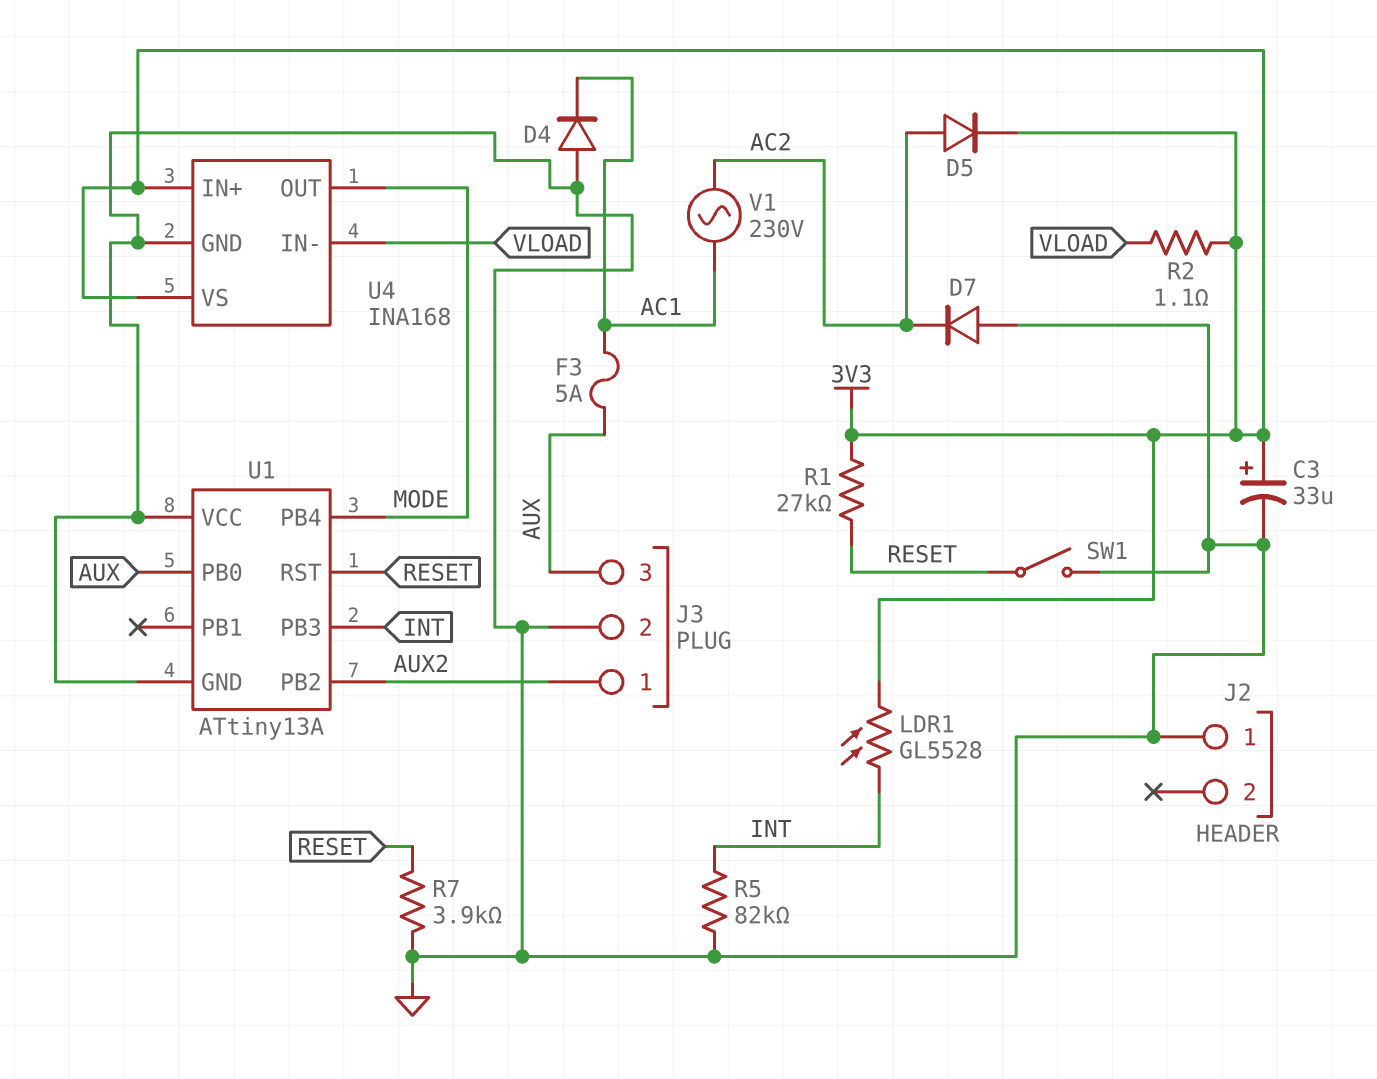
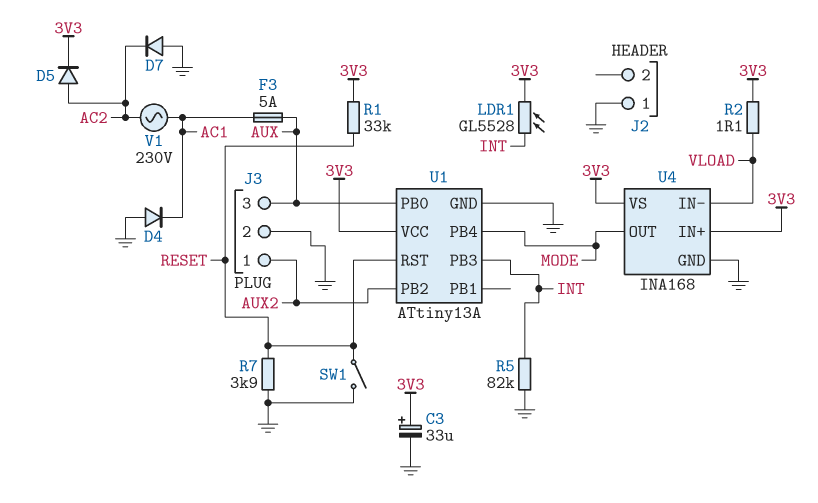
R1: 27k (3V3, RESET) -> 33k (3V3, RESET)
U1 pin VCC: GND -> 3V3

